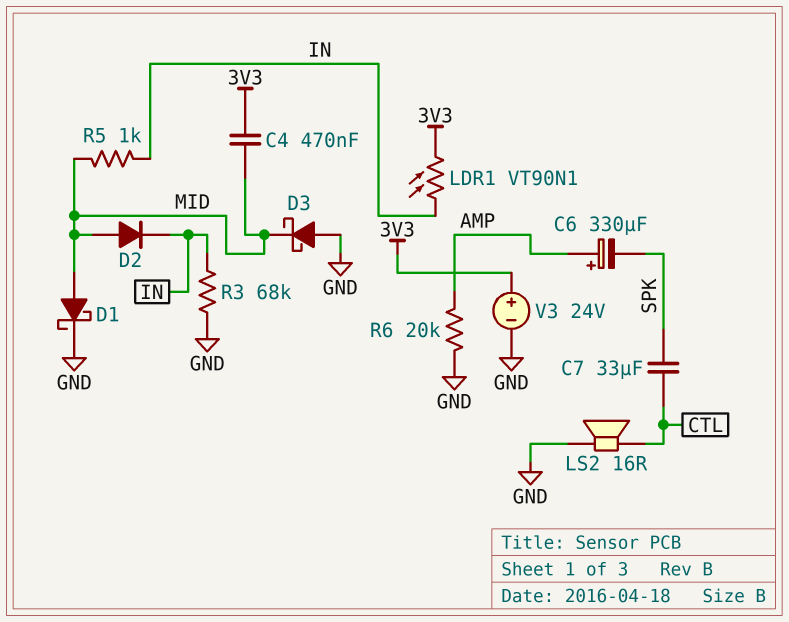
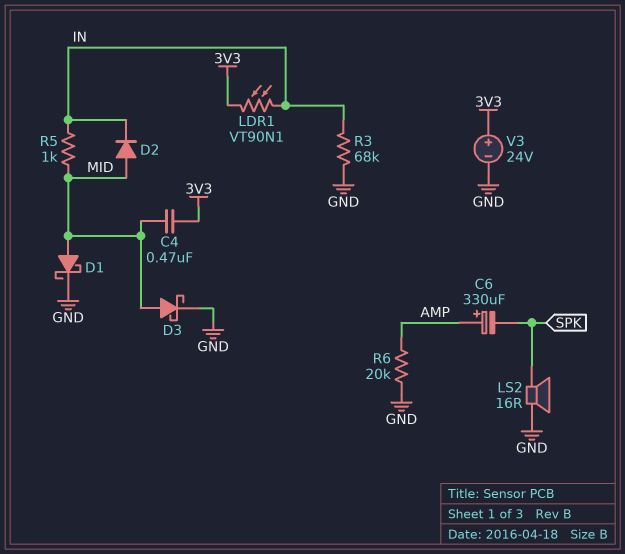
C7: 33uF (CTL, SPK) -> none
D3: schottky (A GND, K MID) -> schottky (A MID, K GND)
LS2: speaker 16R (CTL, GND) -> speaker 16R (GND, SPK)

